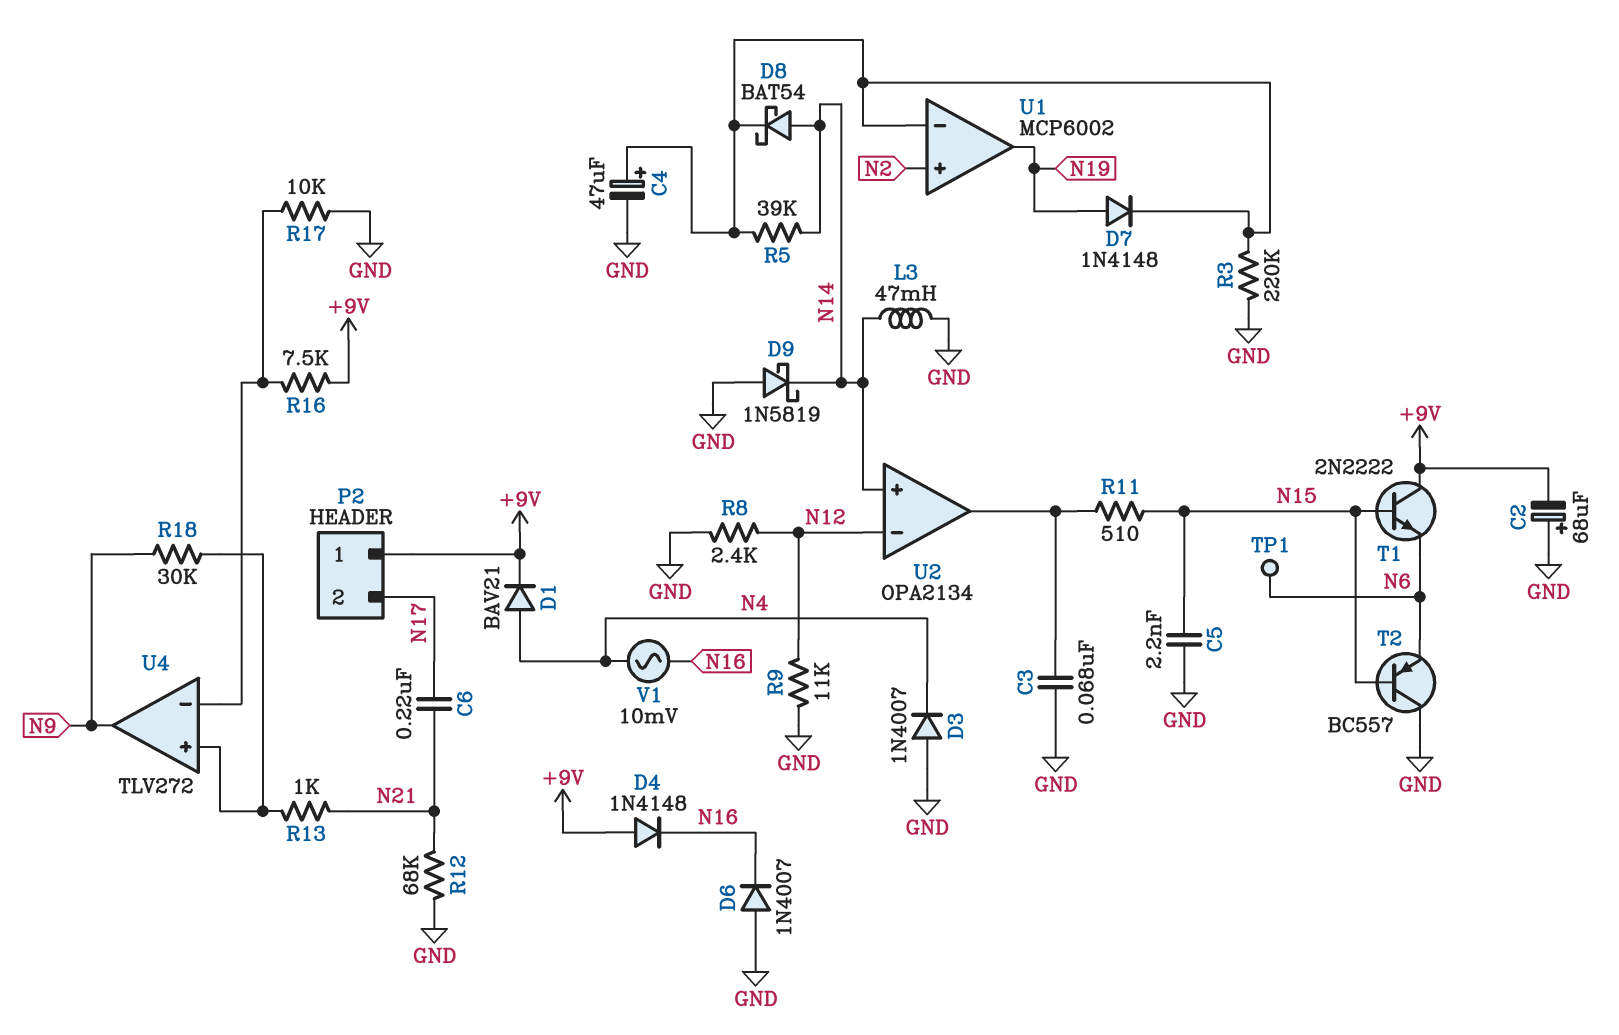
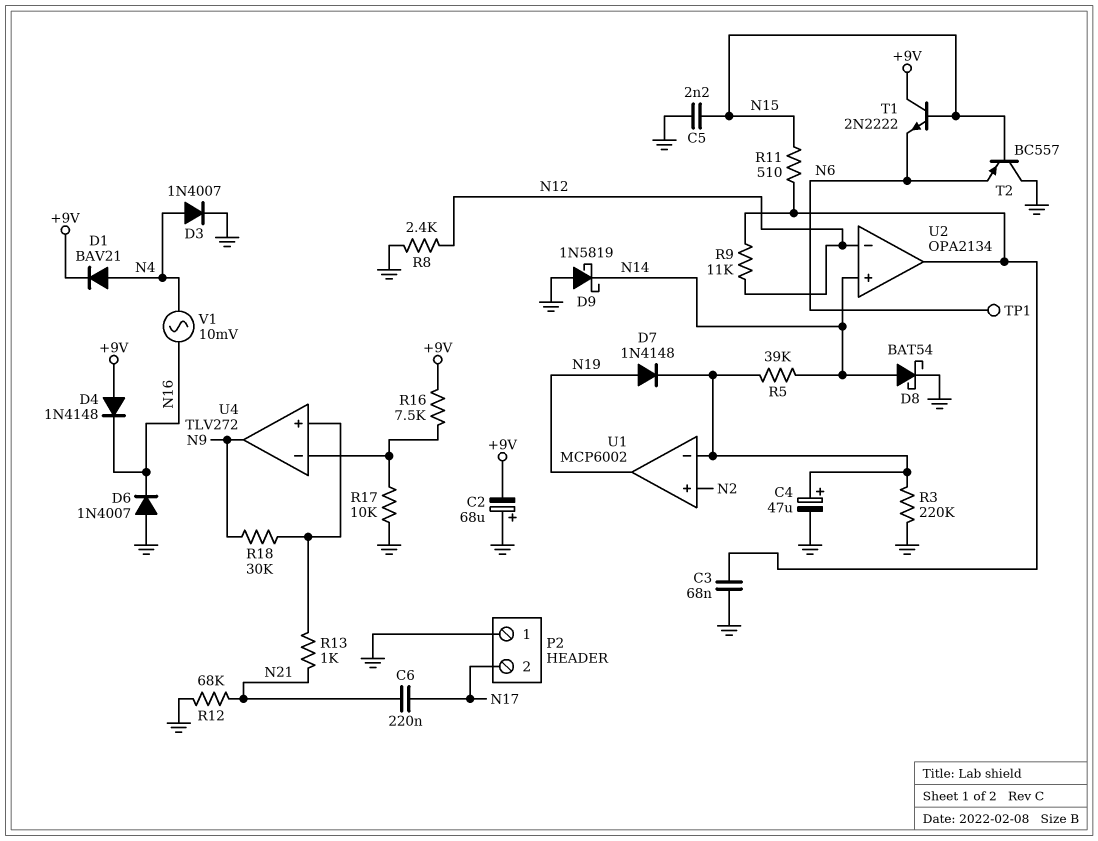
D3: diode 1N4007 (A GND, K N4) -> diode 1N4007 (A N4, K GND)
D8: schottky BAT54 (A N14, K U1/in-) -> schottky BAT54 (A N14, K GND)
L3: 47mH (GND, N14) -> none
P2 pin 1: +9V -> GND
R9: 11k (GND, N12) -> 11k (N12, U2/out)

